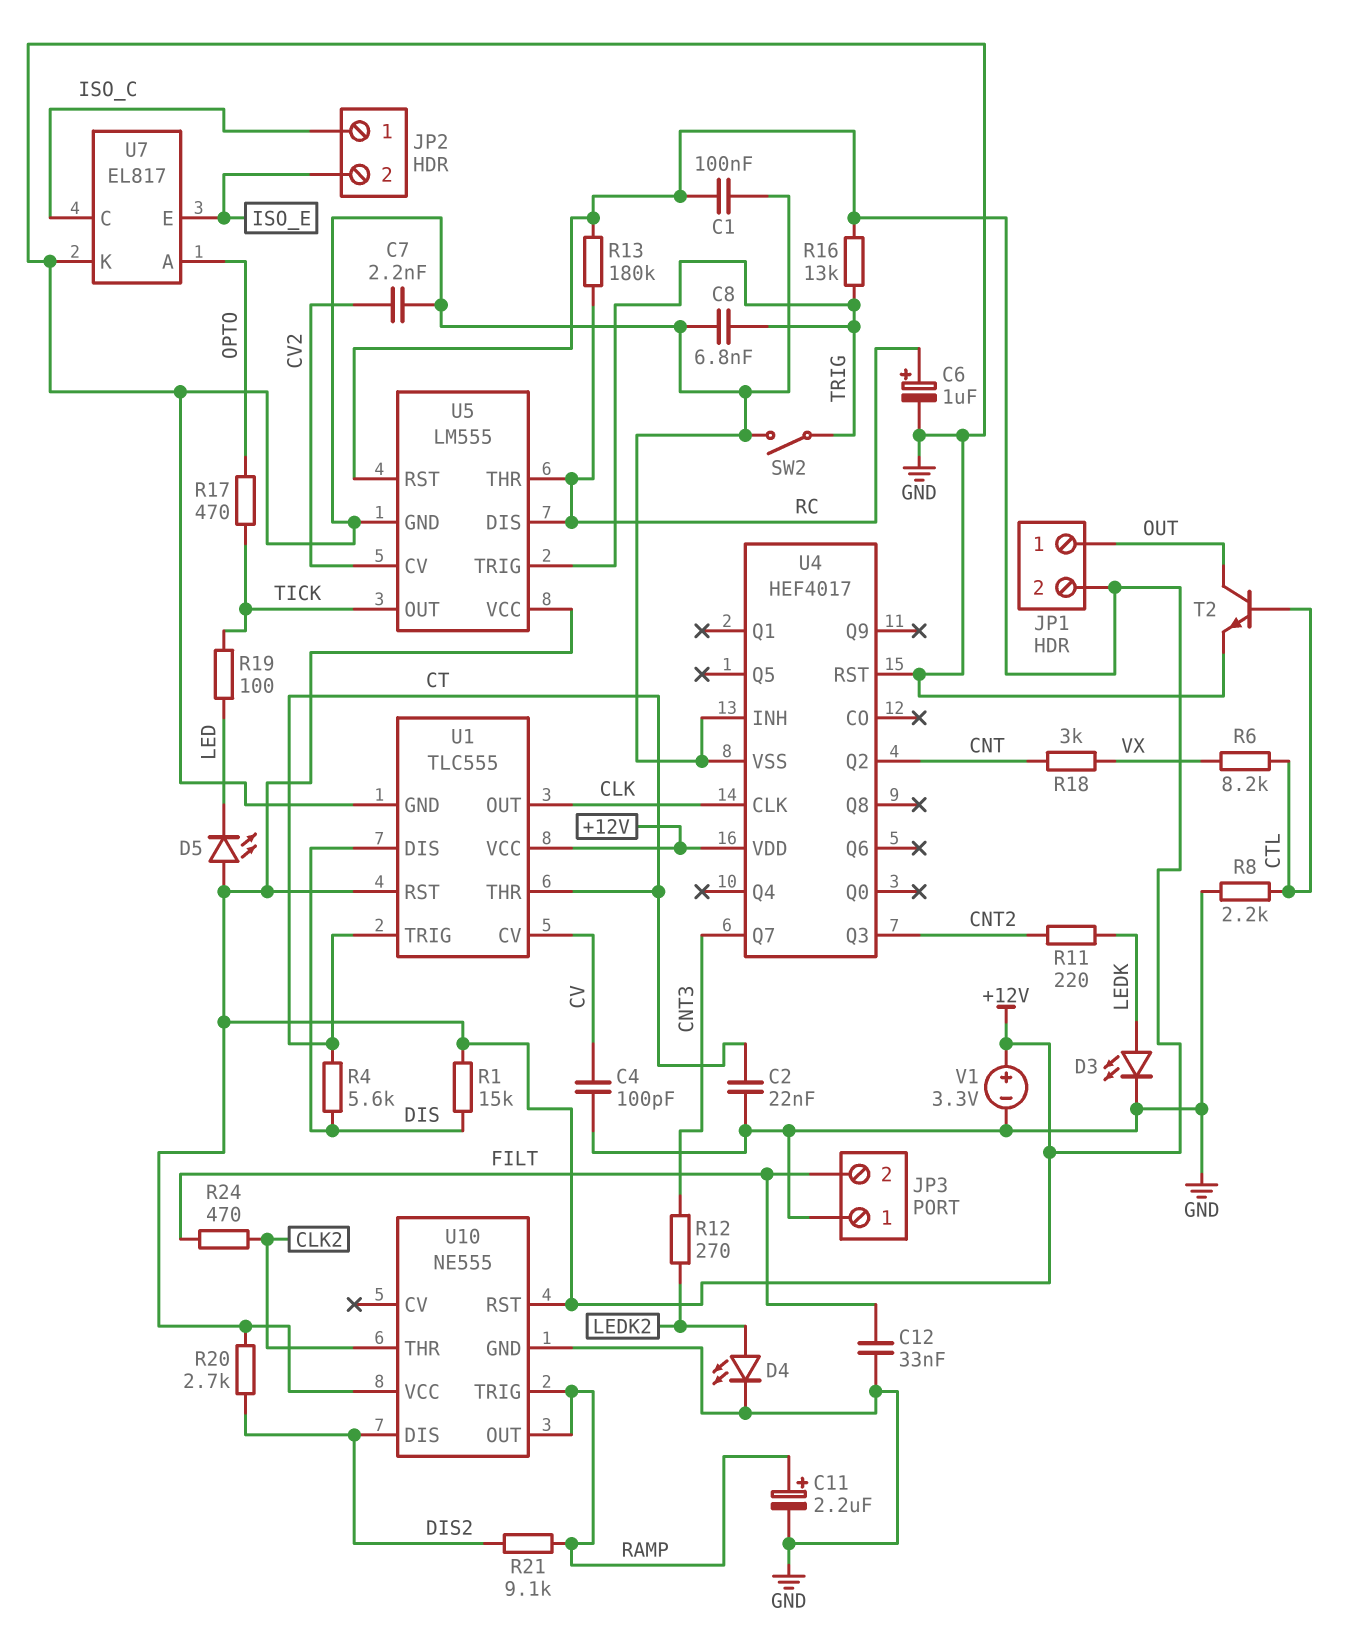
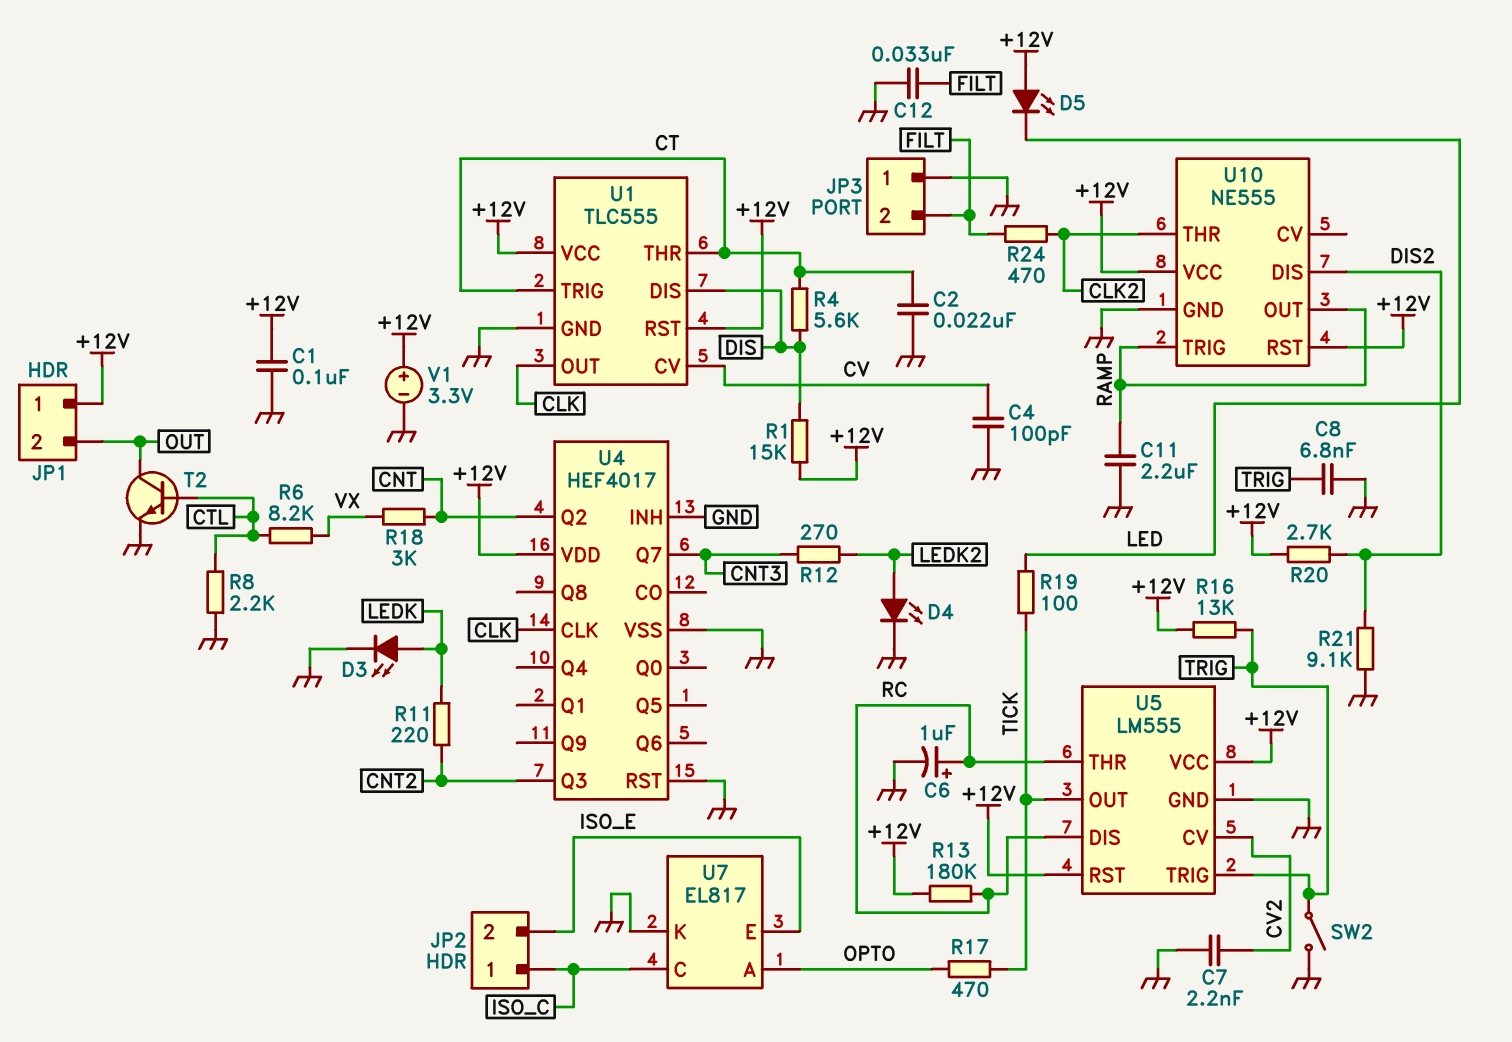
C11: 2.2uF (plus RAMP, minus GND) -> 2.2uF (GND, RAMP)
JP1 pin 1: OUT -> +12V
JP1 pin 2: +12V -> OUT
R21: 9.1k (DIS2, RAMP) -> 9.1k (DIS2, GND)

